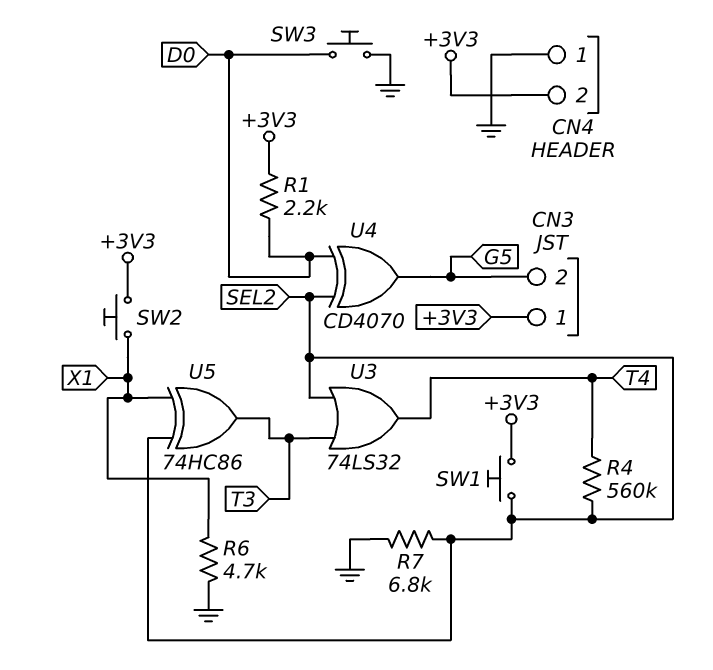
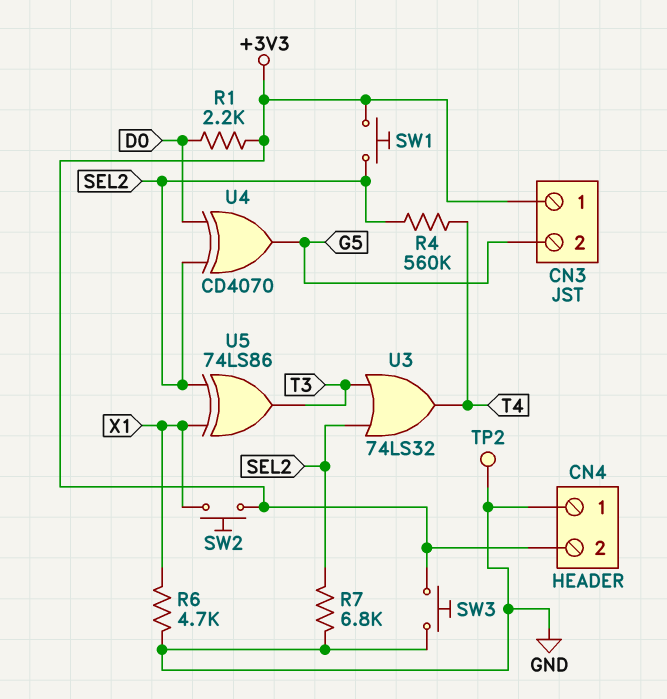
SW3: button (D0, GND) -> button (+3V3, GND)
TP2: none -> test point (GND)
U5: XOR 74HC86 (in SEL2, in X1, out T3) -> XOR 74LS86 (in SEL2, in X1, out T3)

